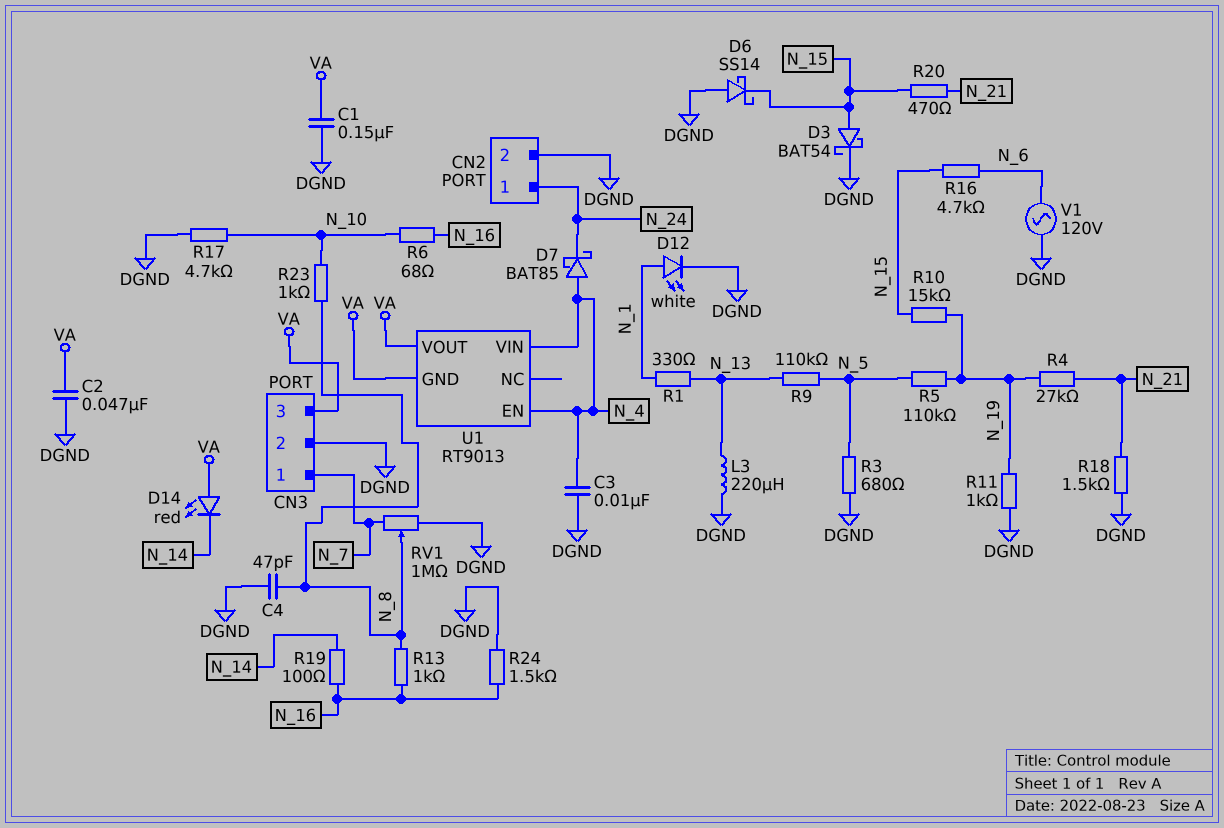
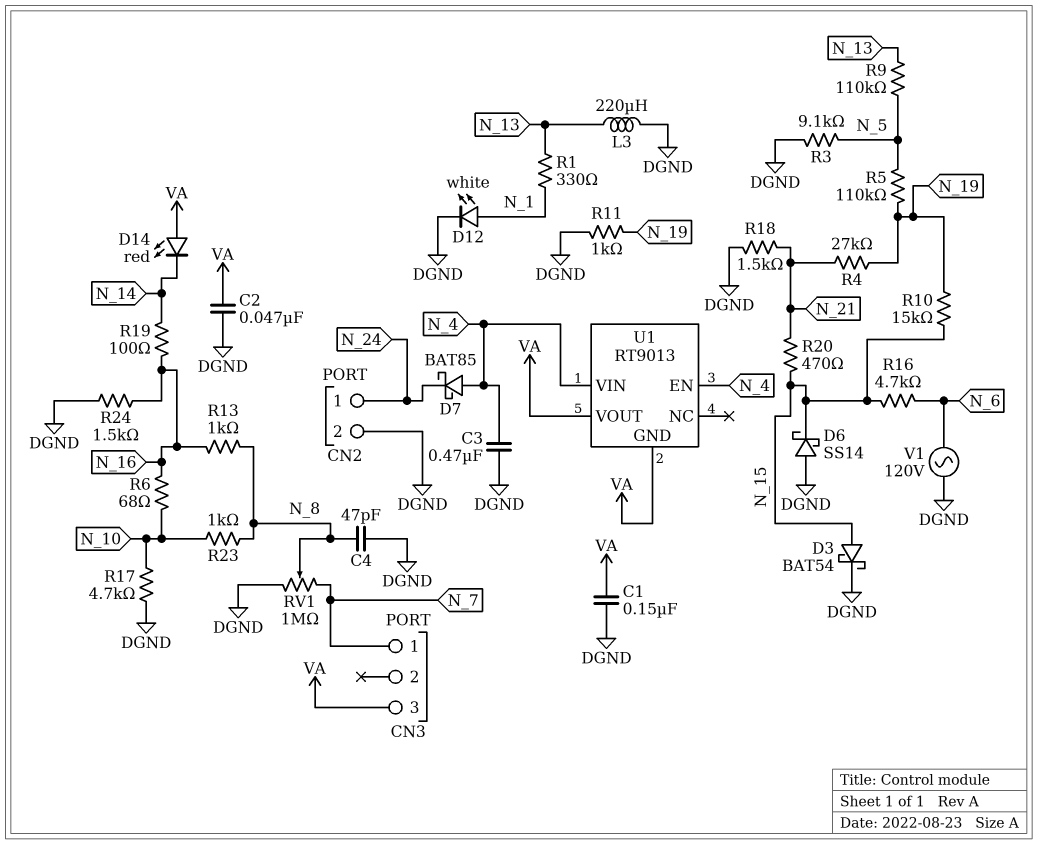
C3: 10nF (DGND, N_4) -> 470nF (DGND, N_4)
CN3 pin 2: DGND -> none
R3: 680 (DGND, N_5) -> 9.1k (DGND, N_5)

